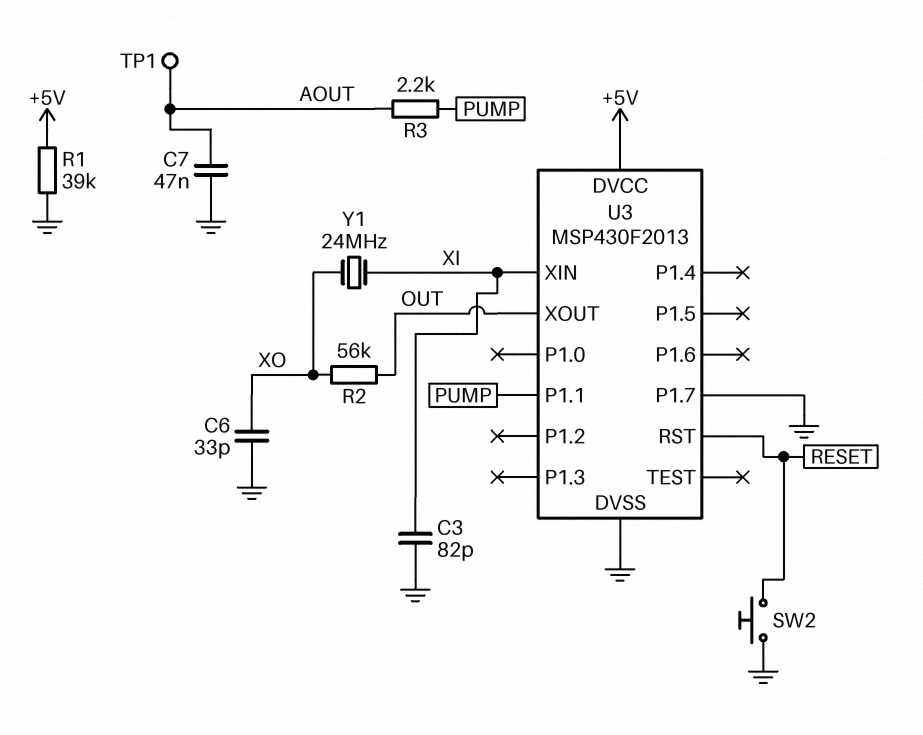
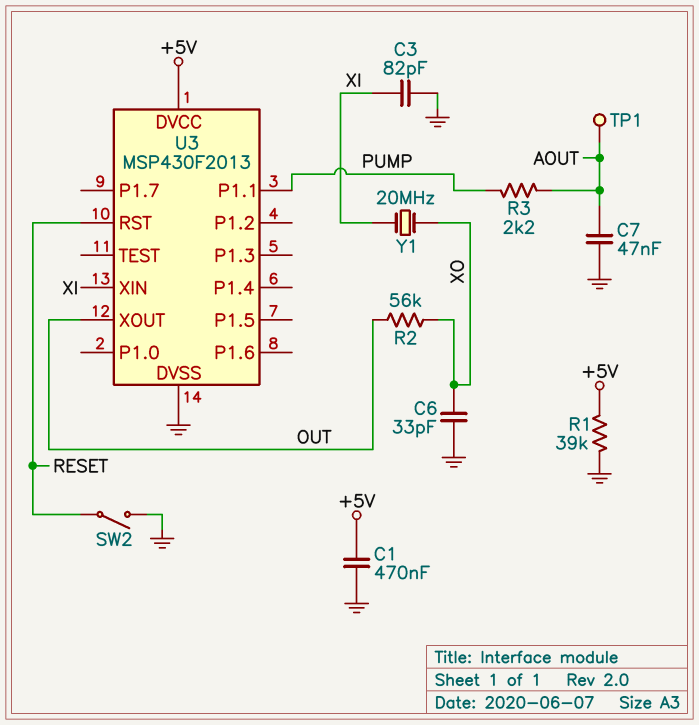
C1: none -> 470nF (+5V, GND)
SW2: button (GND, RESET) -> switch (GND, RESET)
U3 pin P1.7: GND -> none
Y1: 24MHz (XI, XO) -> 20MHz (XI, XO)

